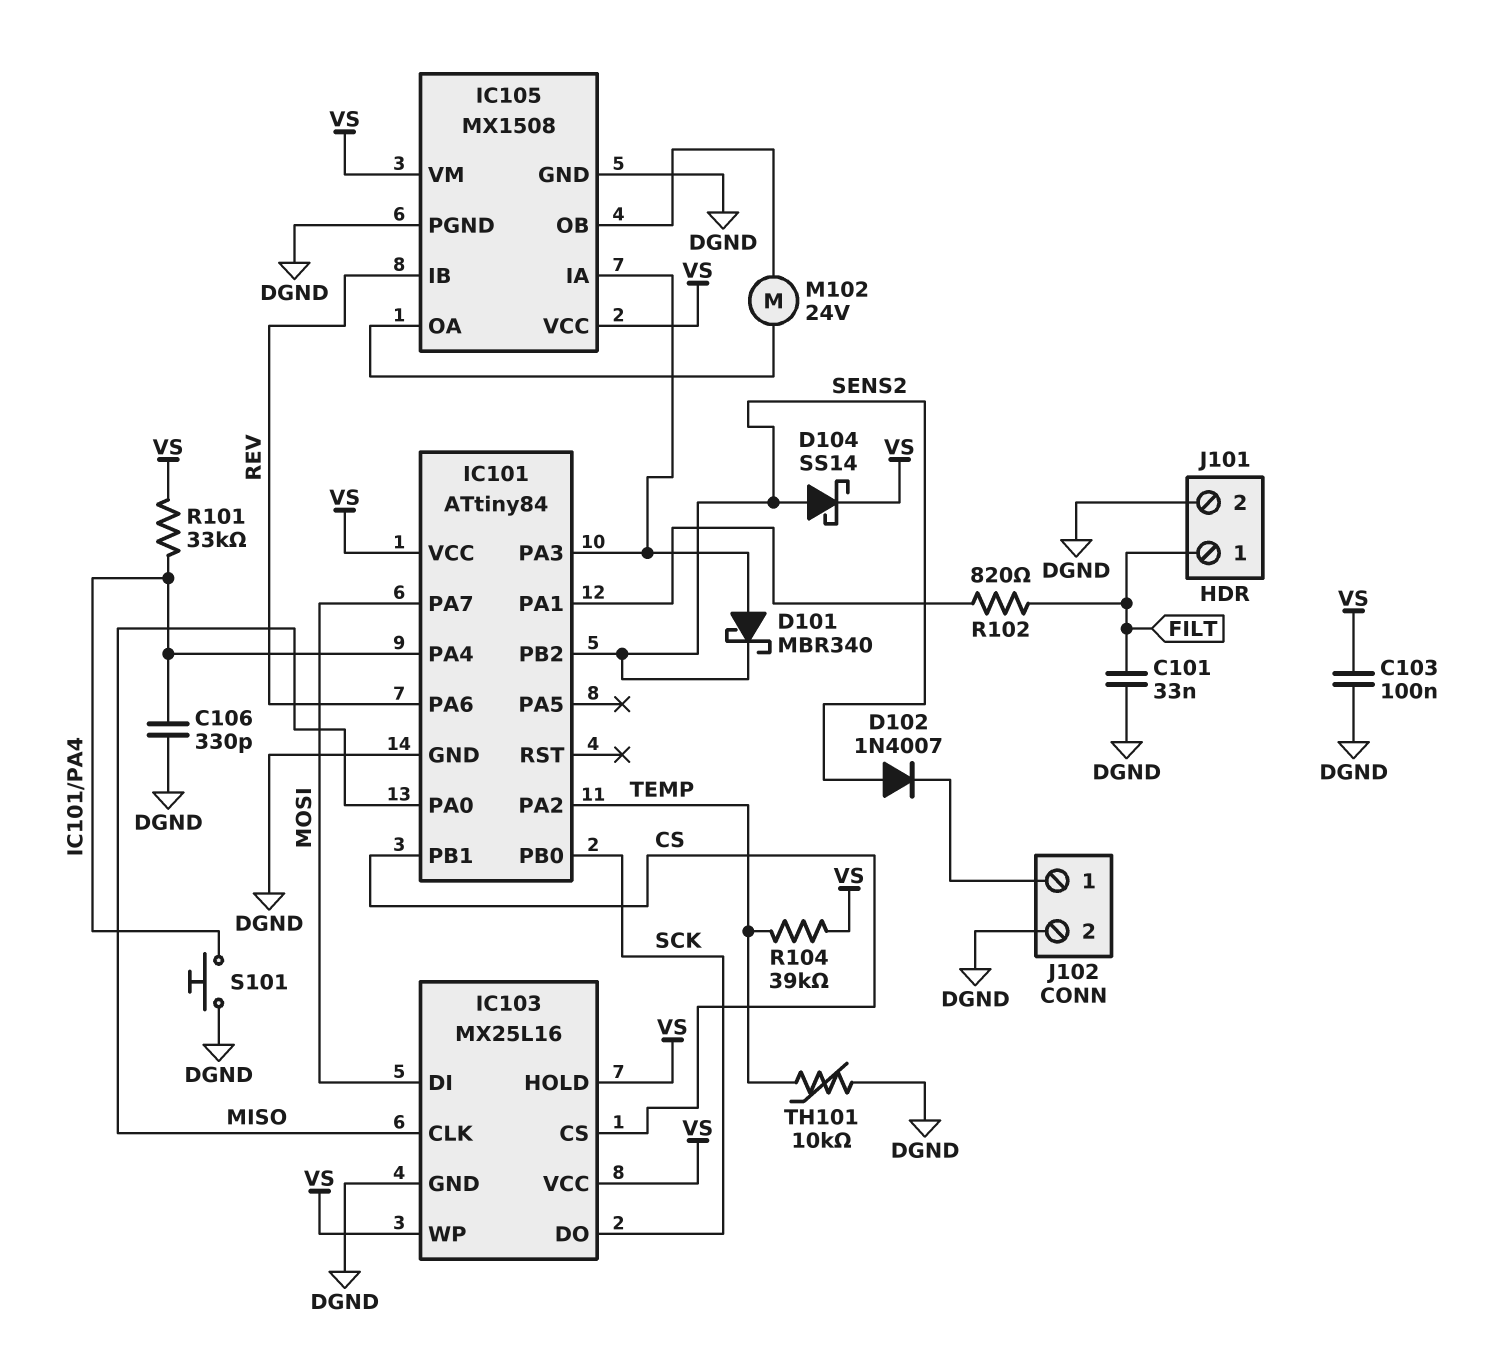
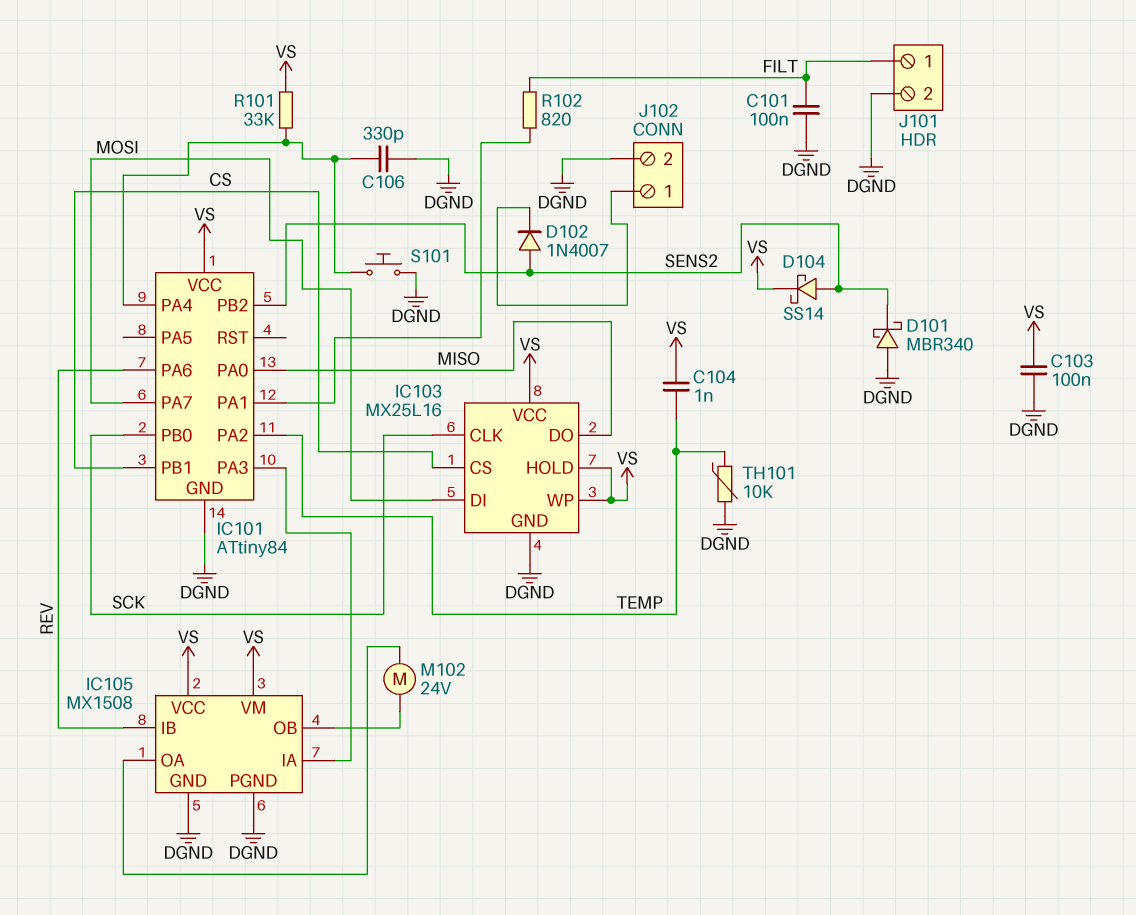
C101: 33nF (DGND, FILT) -> 100nF (DGND, FILT)
C104: none -> 1nF (TEMP, VS)
D101: schottky MBR340 (A IC101/PA3, K SENS2) -> schottky MBR340 (A DGND, K SENS2)
IC103 pin CLK: MISO -> SCK
IC103 pin DO: SCK -> MISO
R104: 39k (TEMP, VS) -> none

